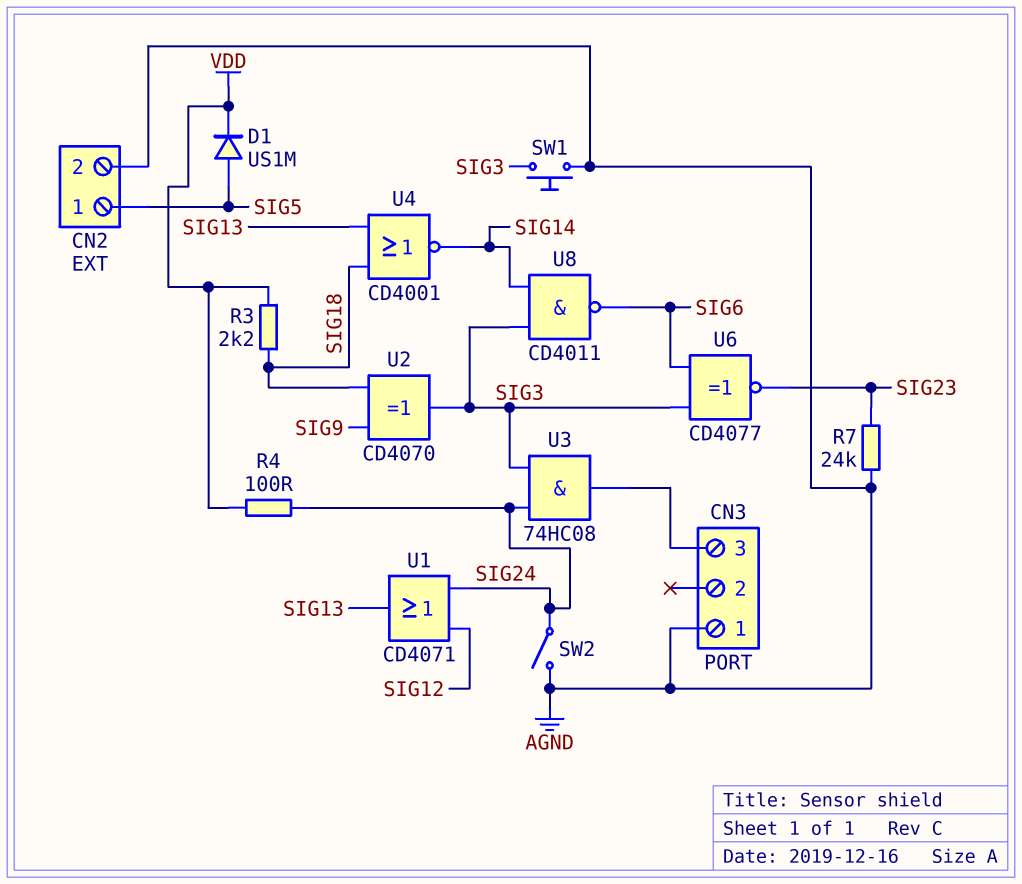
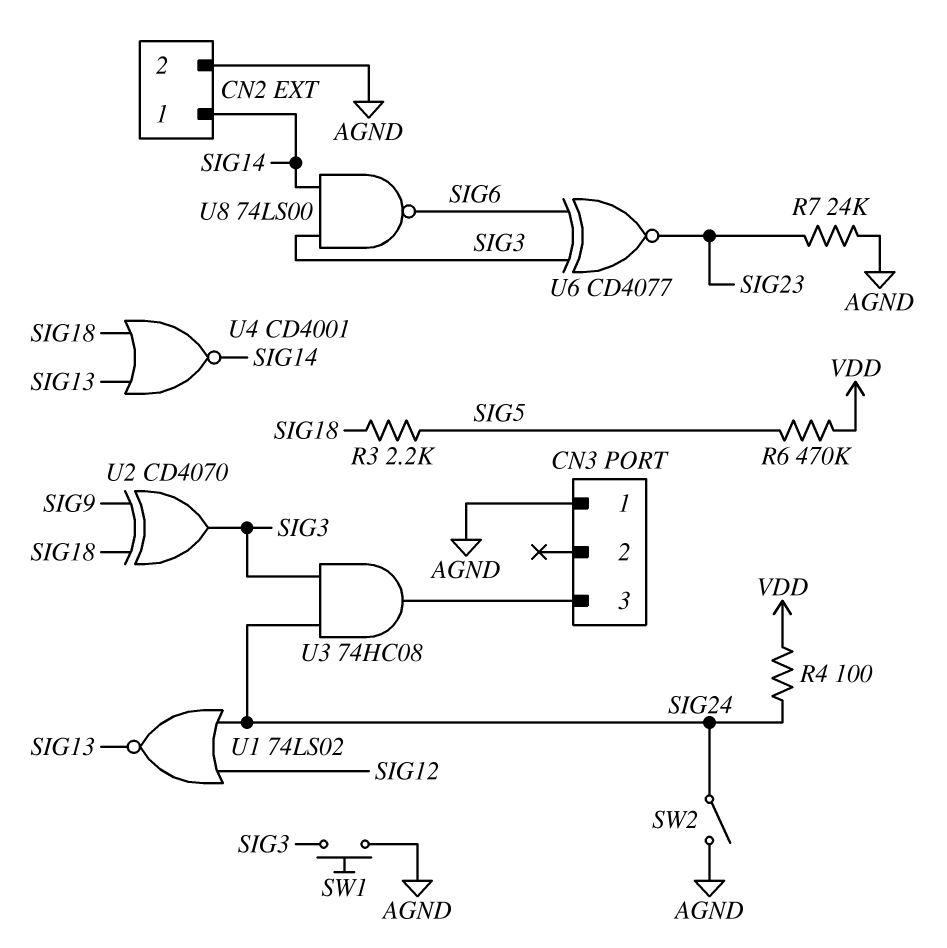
CN2 pin 1: SIG5 -> SIG14
D1: diode US1M (A SIG5, K VDD) -> none
R3: 2.2k (SIG18, VDD) -> 2.2k (SIG5, SIG18)
R6: none -> 470k (SIG5, VDD)
U1: OR CD4071 (in SIG12, in SIG24, out SIG13) -> NOR 74LS02 (in SIG12, in SIG24, out SIG13)
U8: NAND CD4011 (in SIG3, in SIG14, out SIG6) -> NAND 74LS00 (in SIG3, in SIG14, out SIG6)

